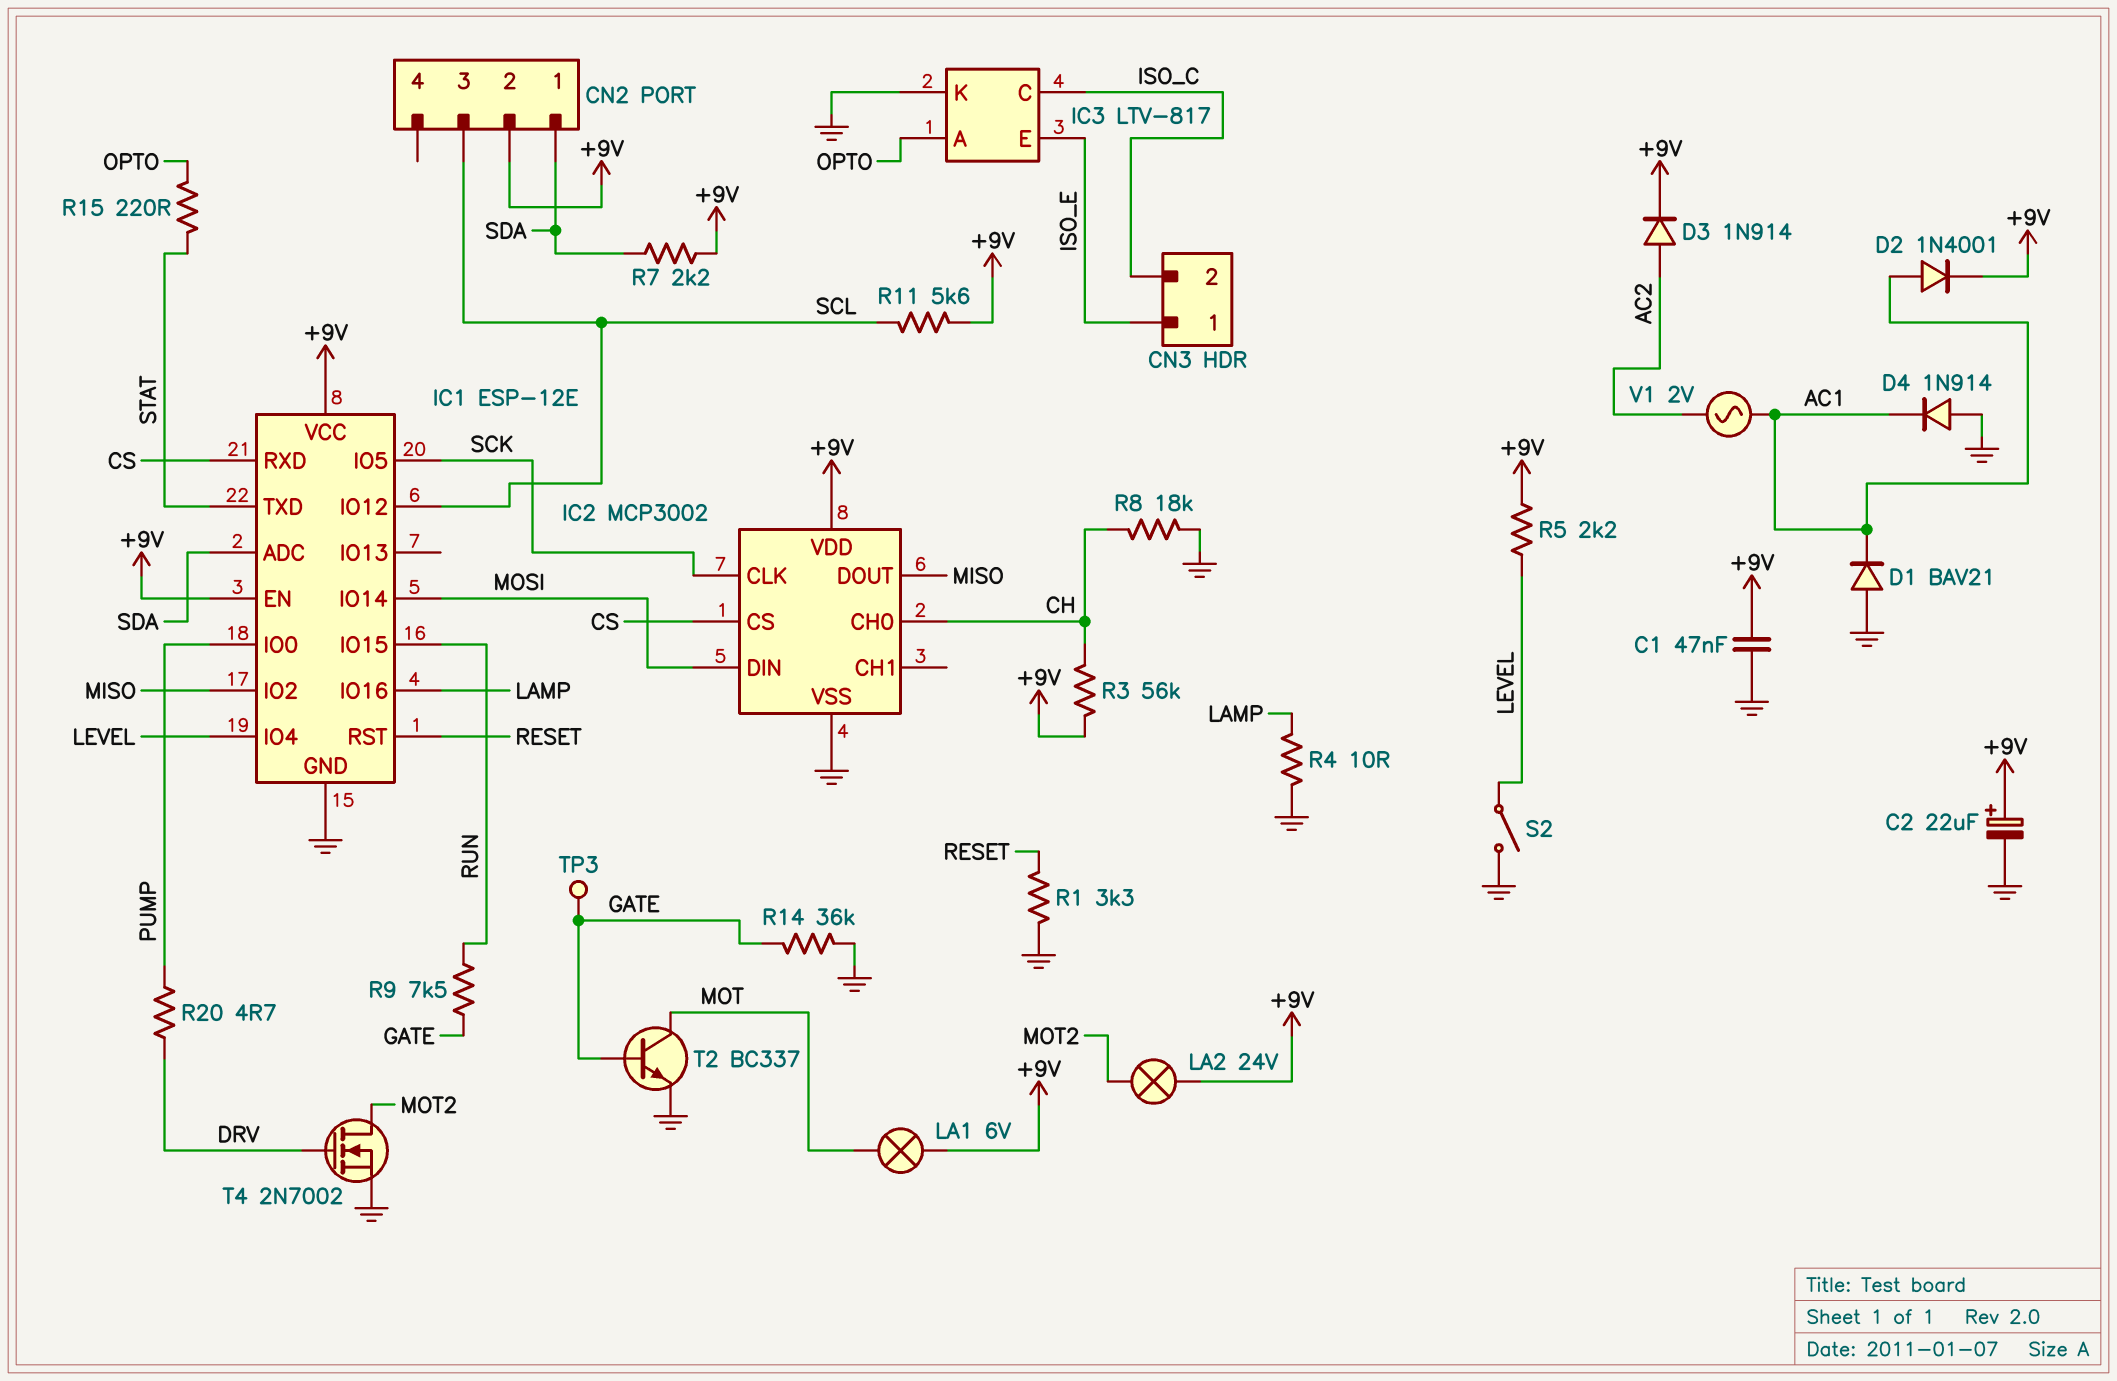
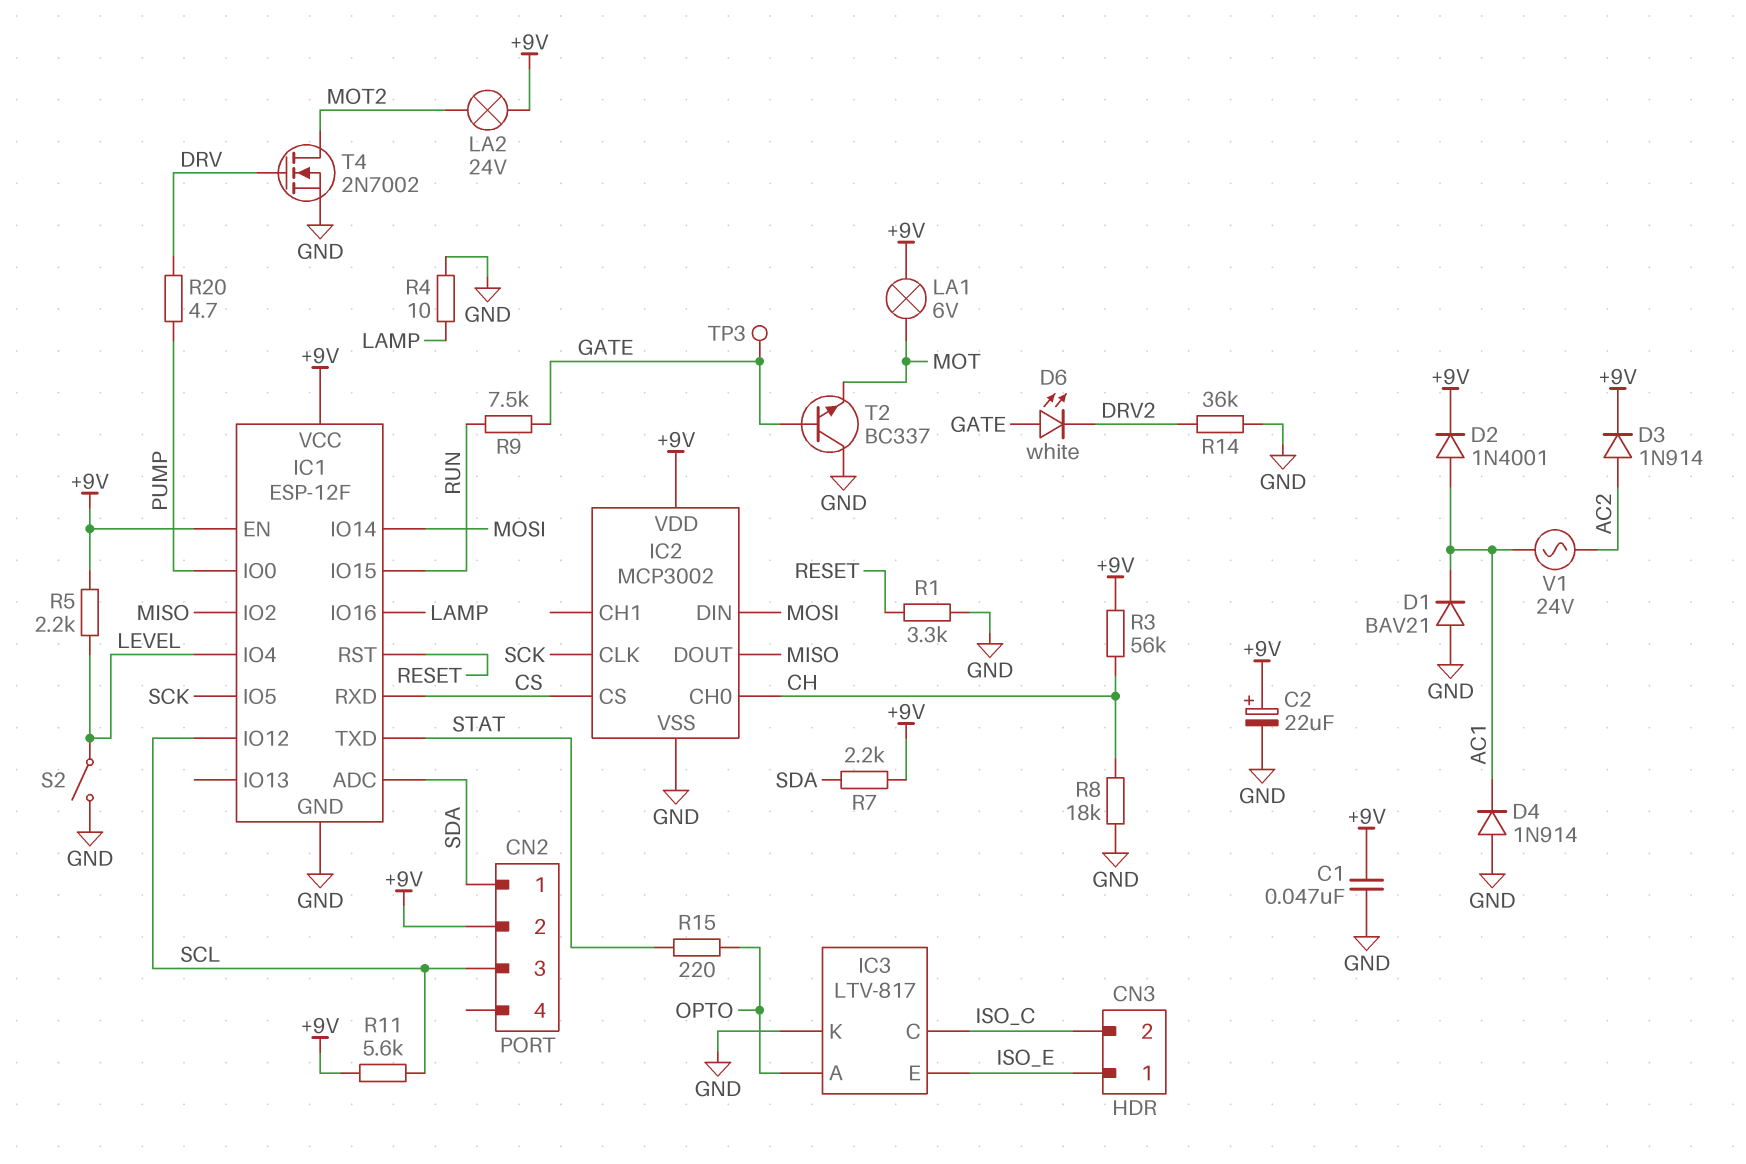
D6: none -> LED white (A GATE, K DRV2)
IC1: ESP-12E -> ESP-12F
R14: 36k (GATE, GND) -> 36k (DRV2, GND)
T2: NPN BC337 (B GATE, C MOT, E GND) -> NPN BC337 (B GATE, C GND, E MOT)
V1: AC 2V (AC1, AC2) -> AC 24V (AC1, AC2)

